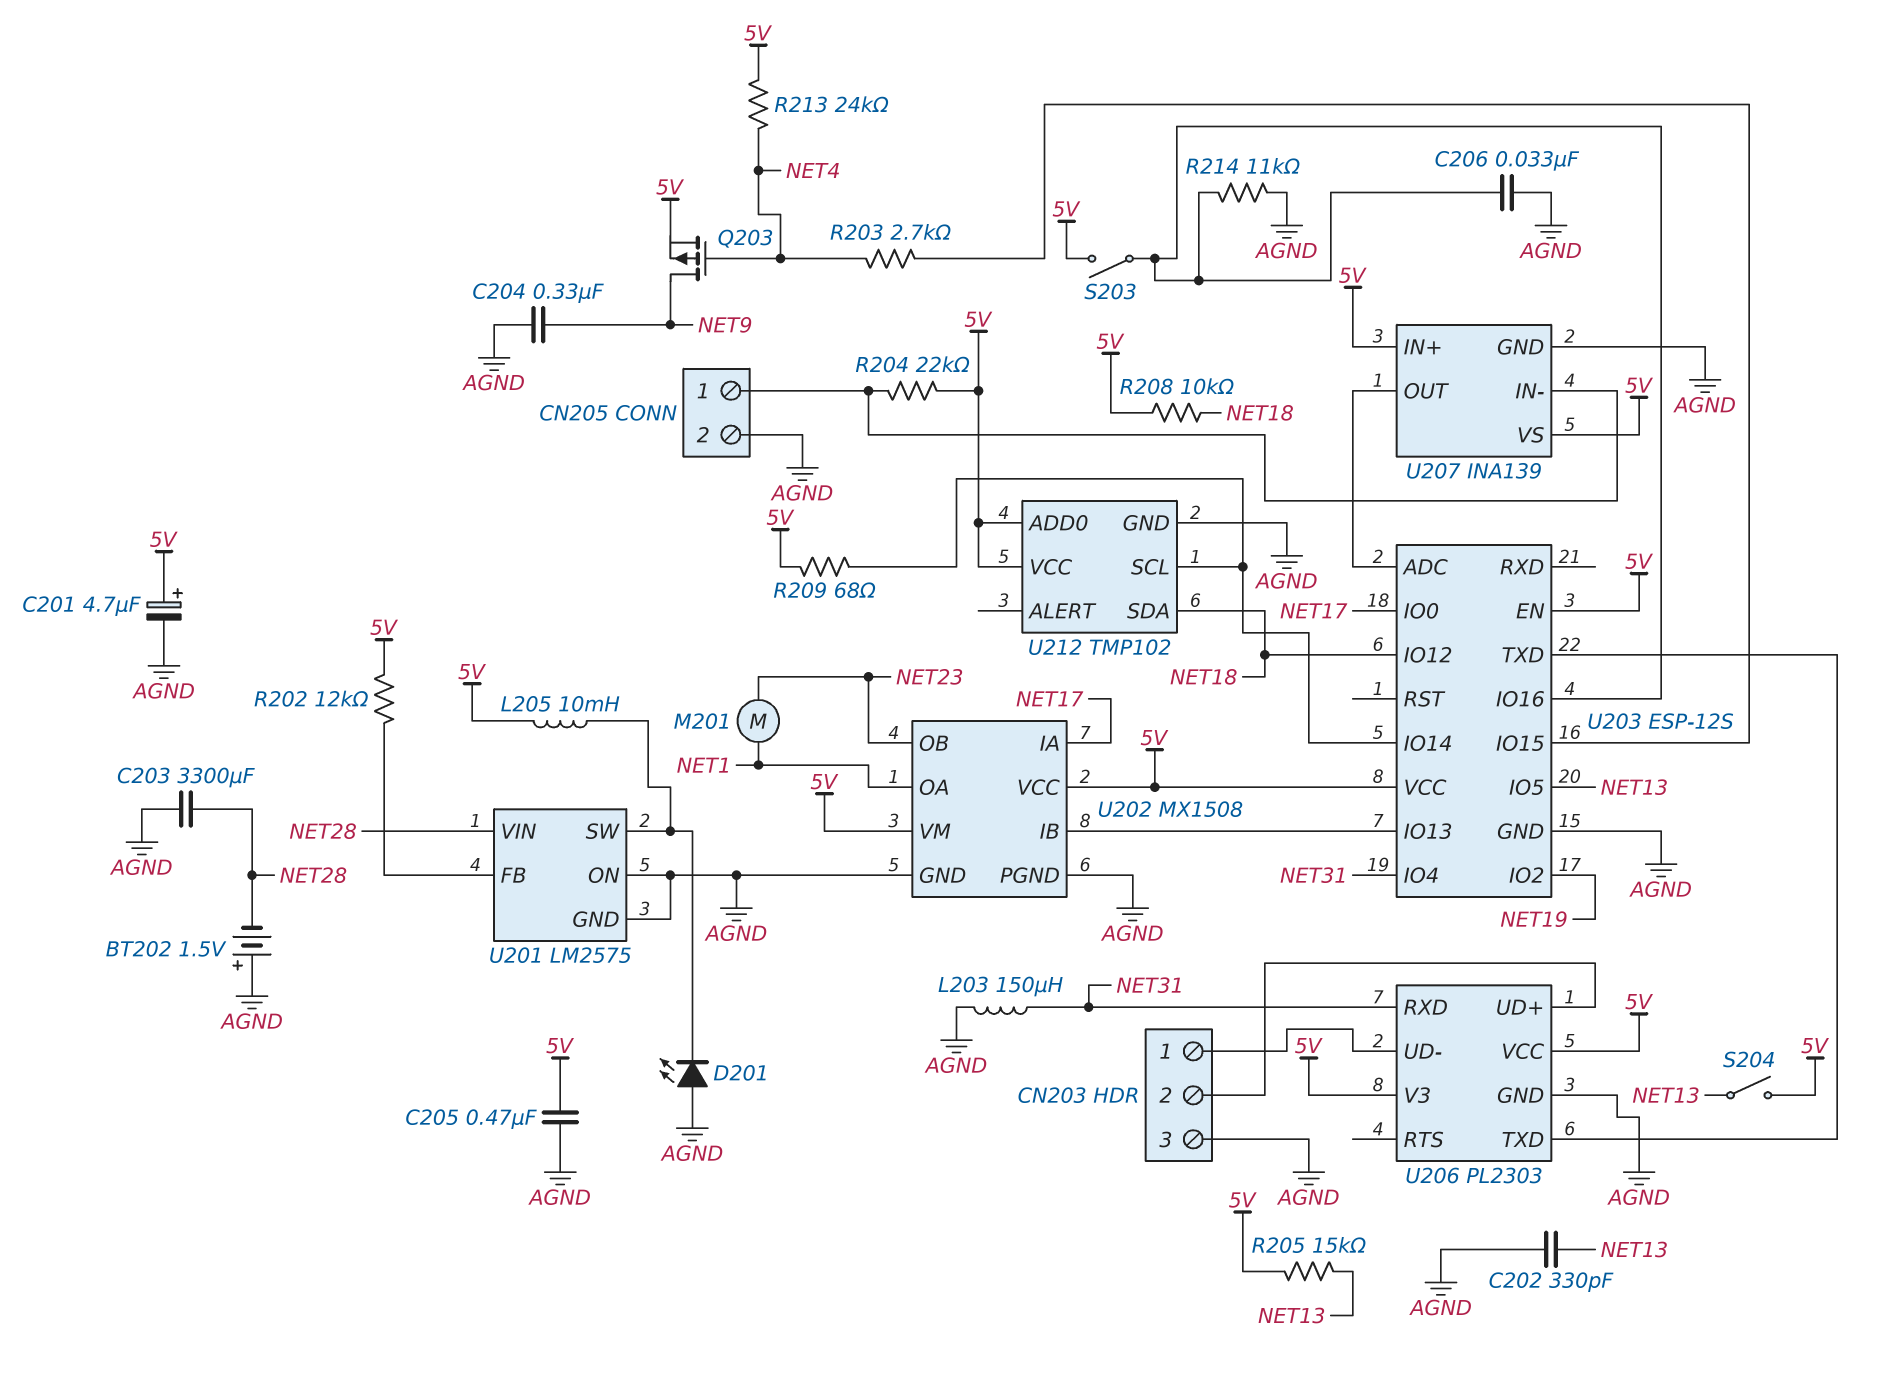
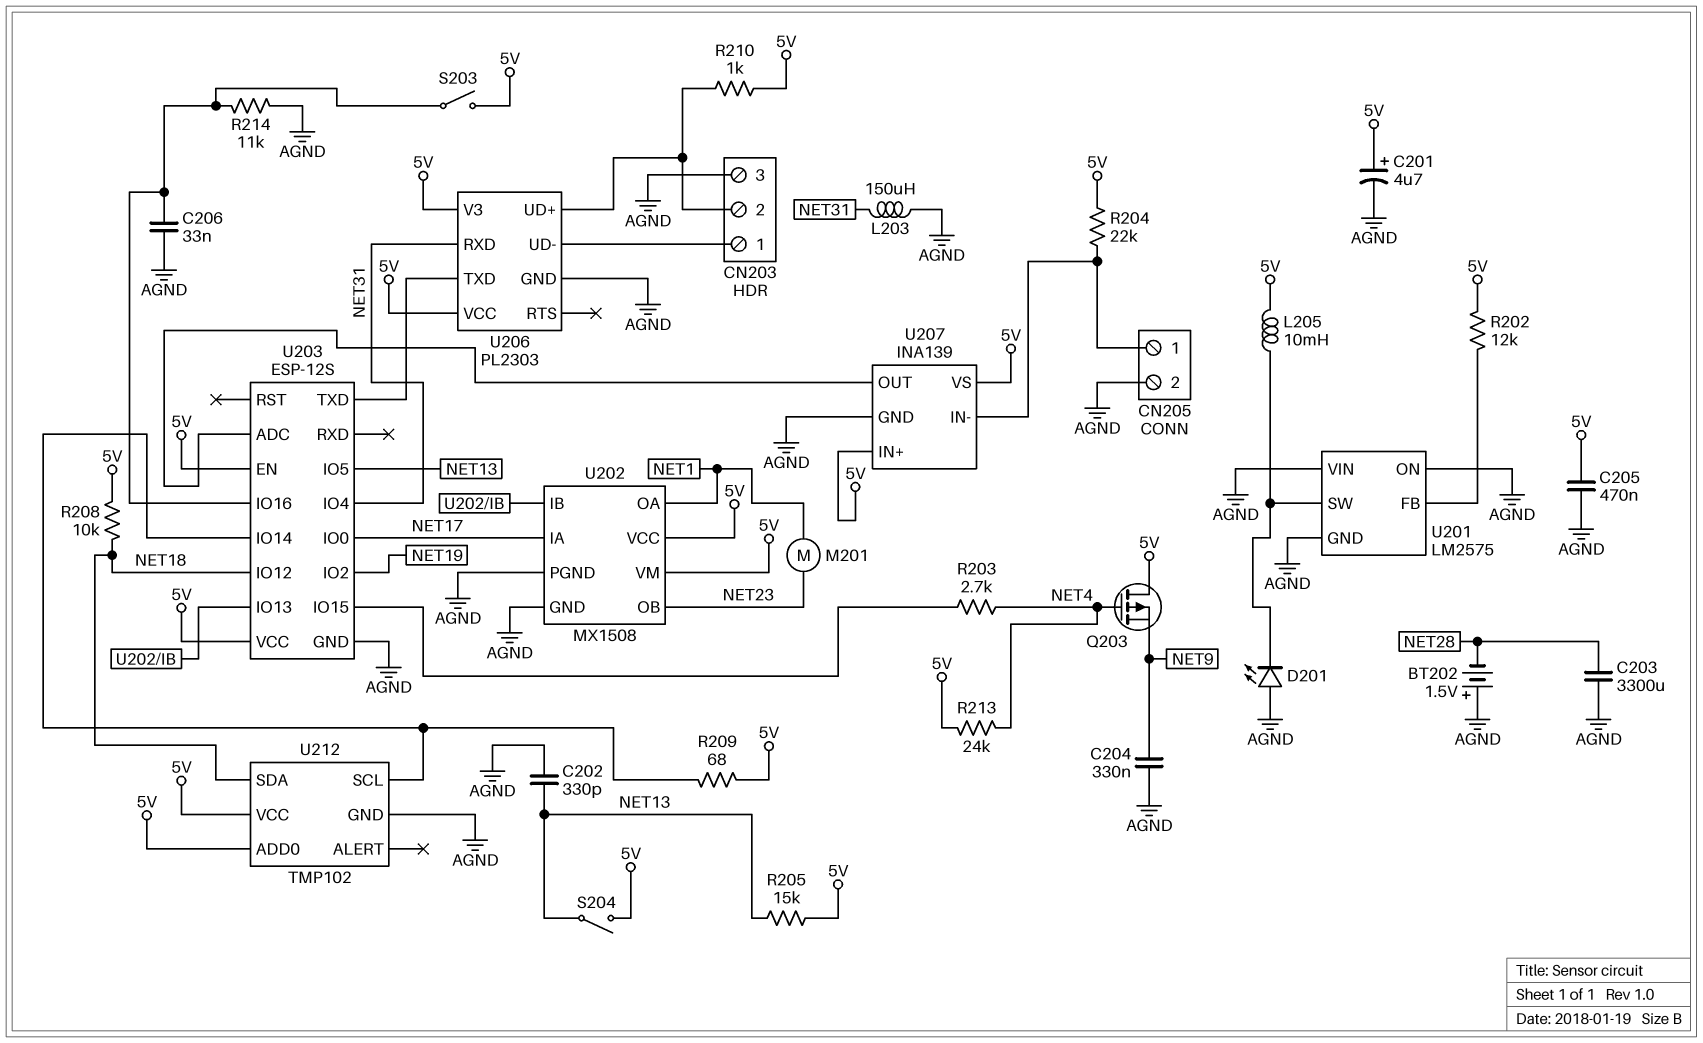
Q203: PMOS (G NET4, D NET9, S 5V) -> PMOS (G NET4, D 5V, S NET9)
R210: none -> 1k (5V, CN203/2)
U201 pin VIN: NET28 -> AGND

